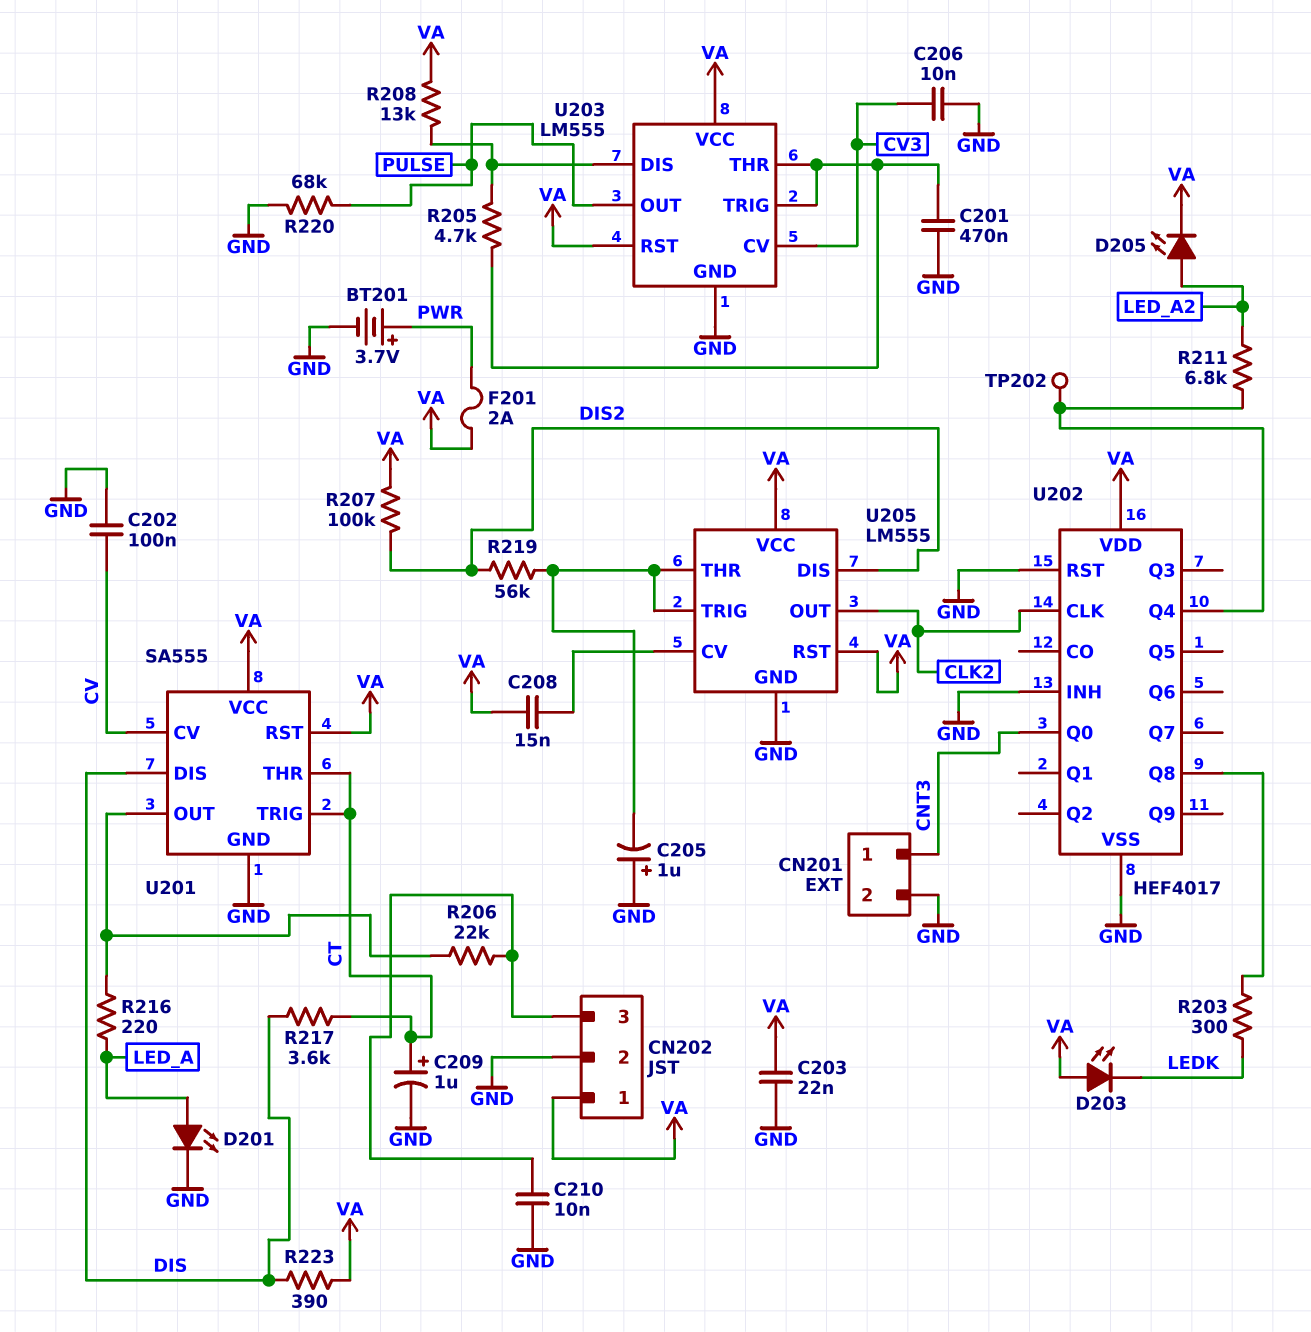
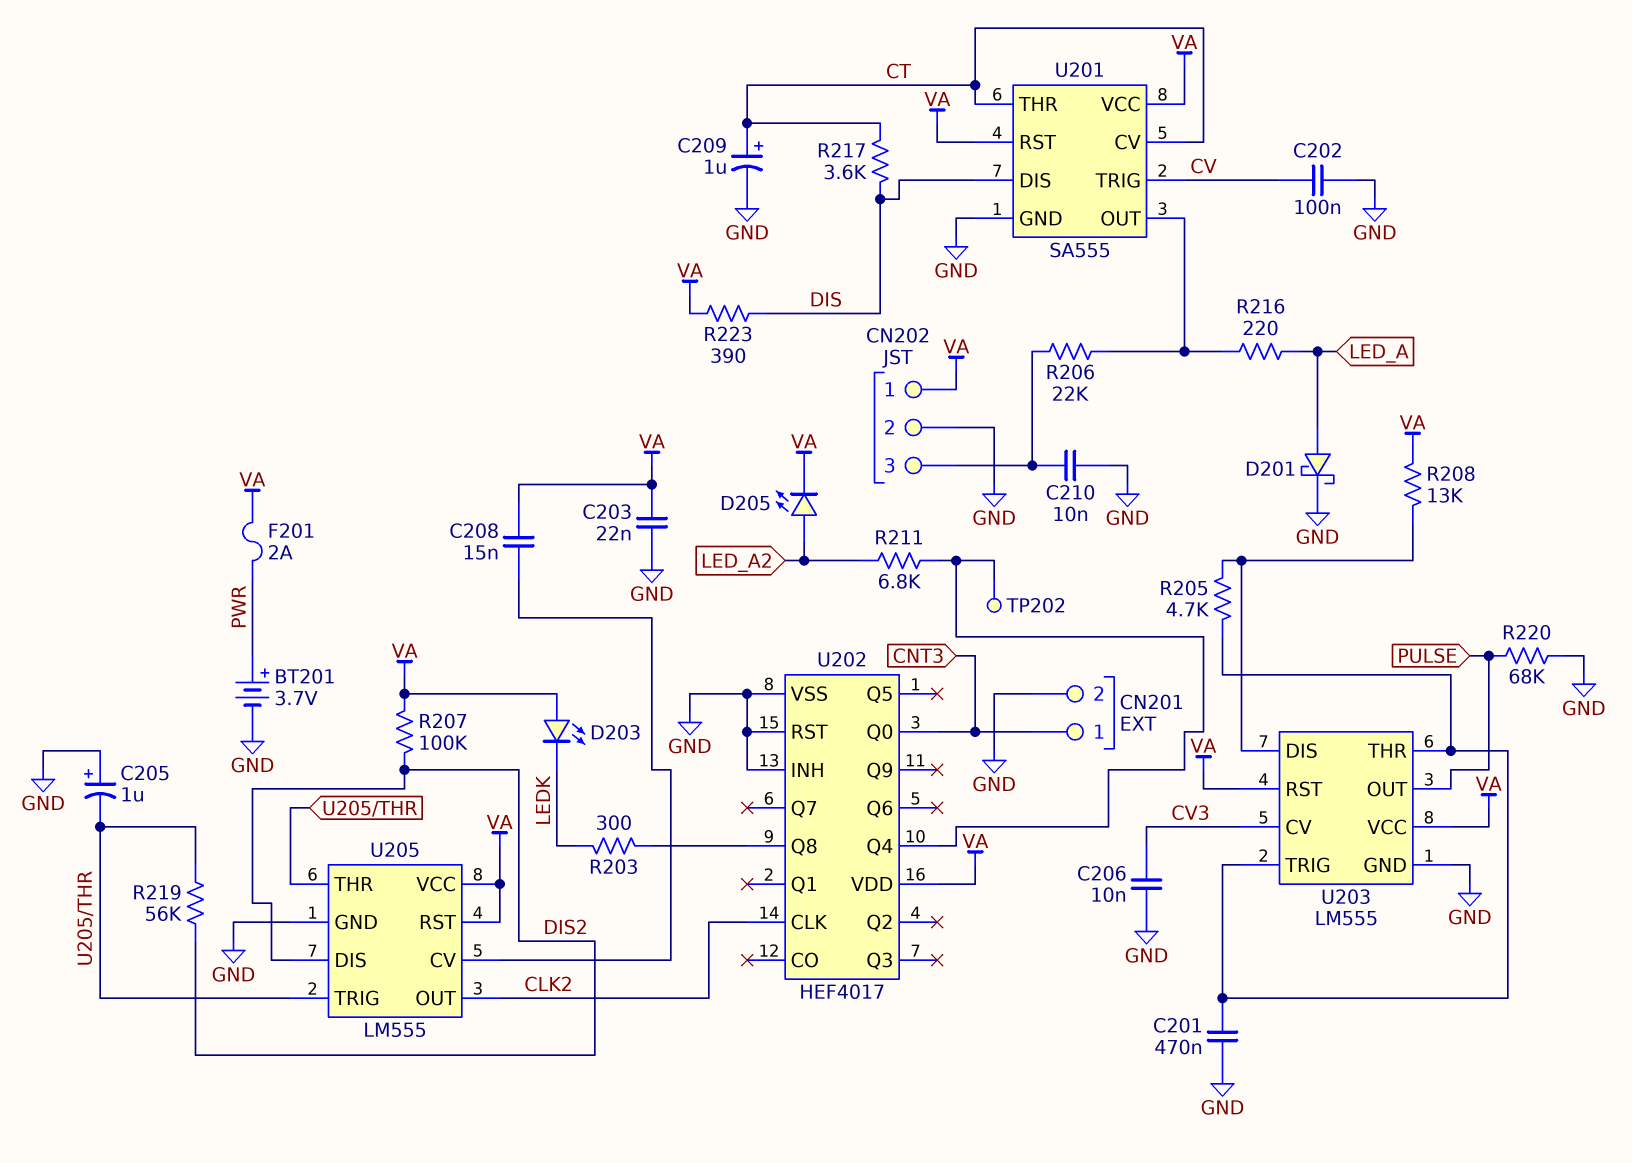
D201: LED (A LED_A, K GND) -> schottky (A LED_A, K GND)
U201 pin CV: CV -> CT
U201 pin TRIG: CT -> CV

